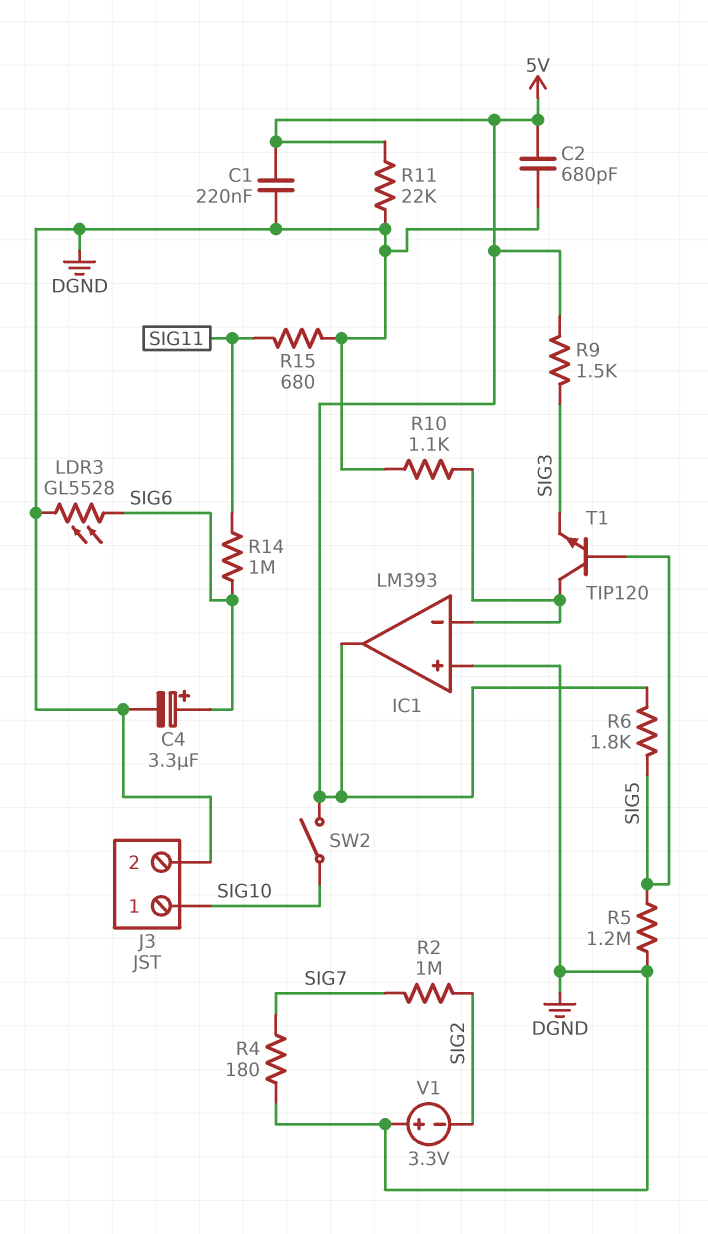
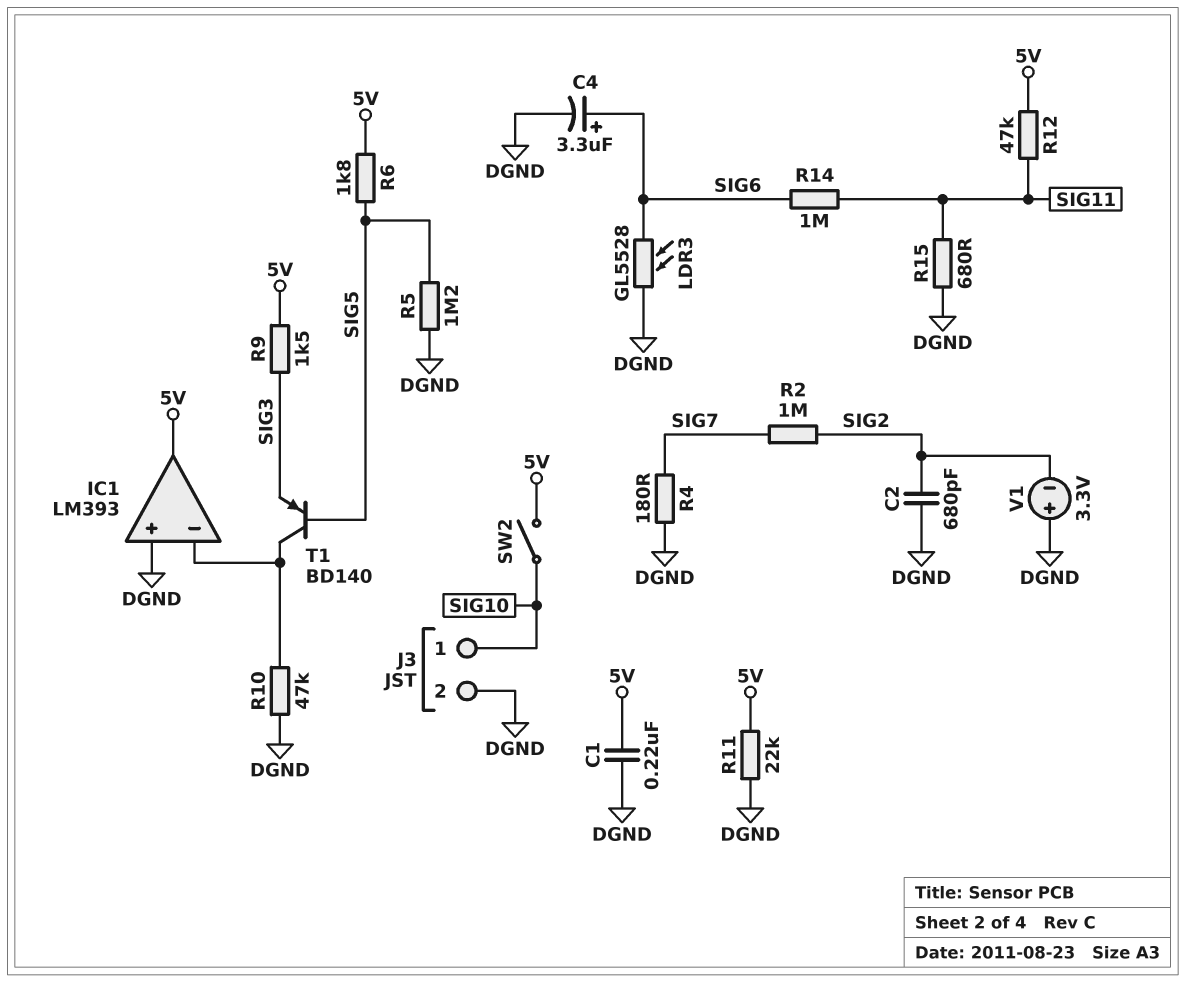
C2: 680pF (5V, DGND) -> 680pF (DGND, SIG2)
R10: 1.1k (DGND, IC1/in-) -> 47k (DGND, IC1/in-)
R12: none -> 47k (5V, SIG11)
T1: NPN TIP120 (B SIG5, C IC1/in-, E SIG3) -> PNP BD140 (B SIG5, C IC1/in-, E SIG3)

